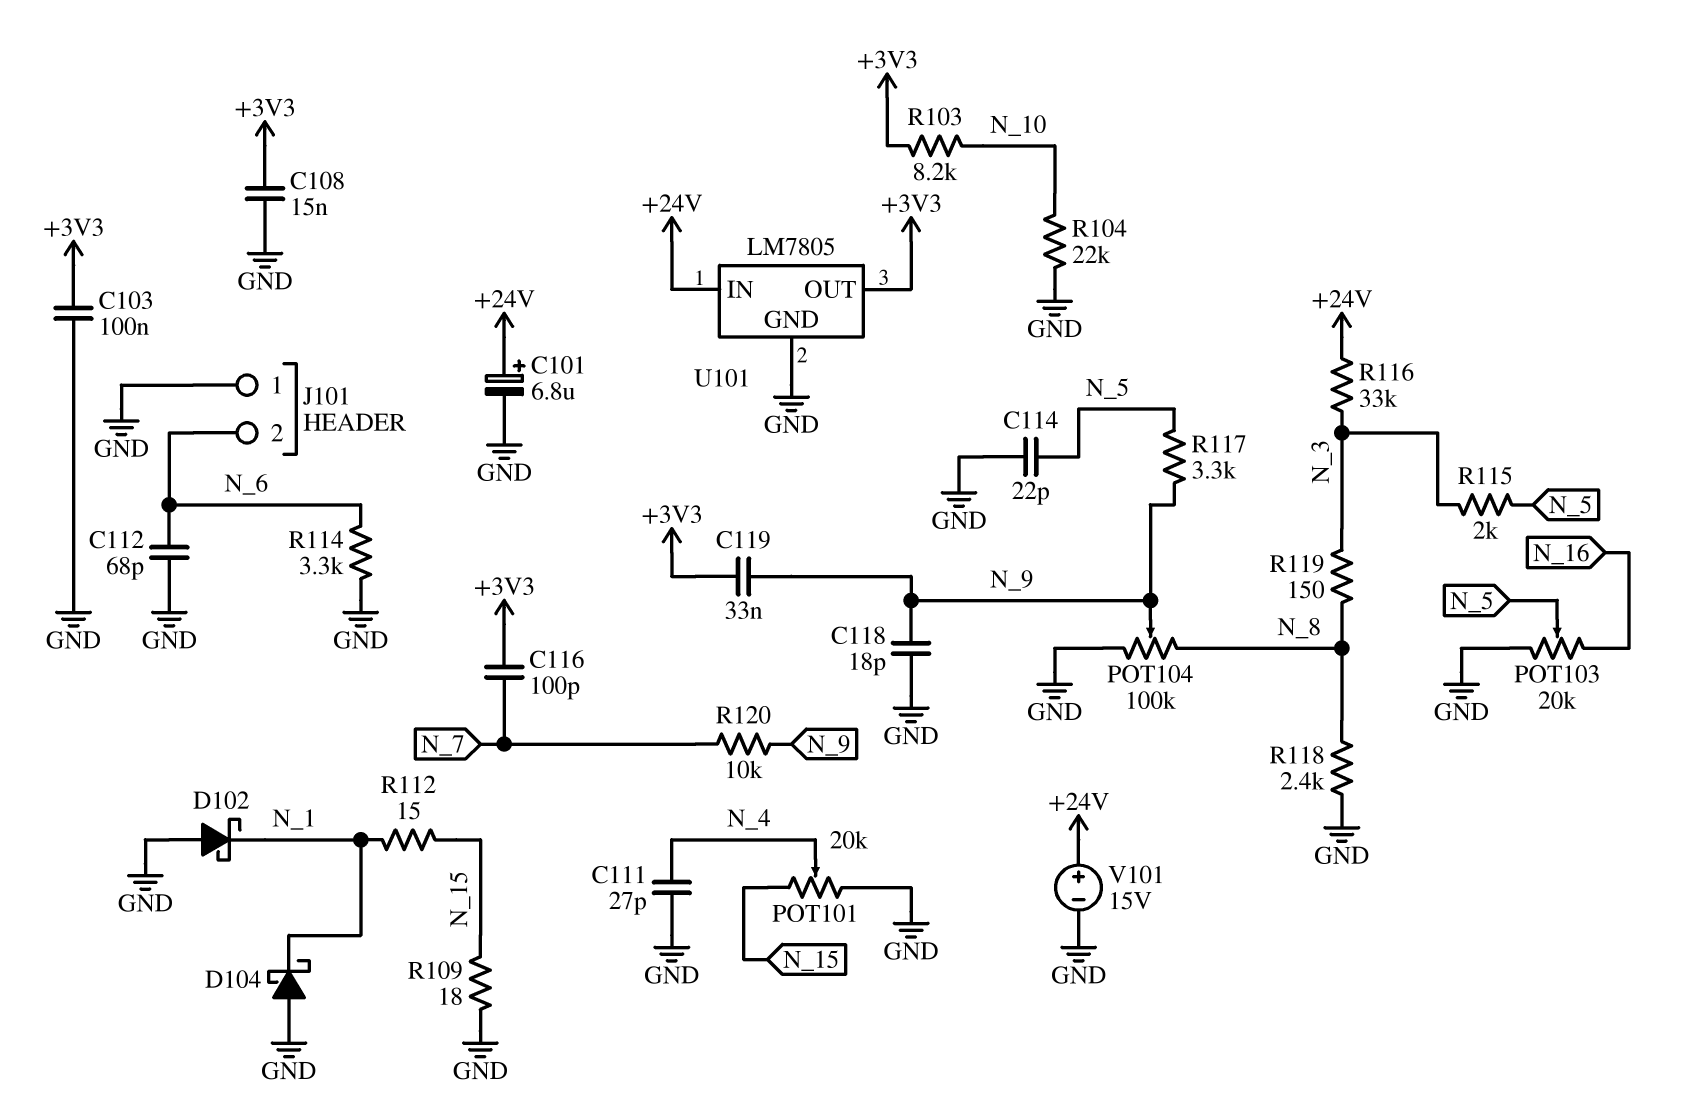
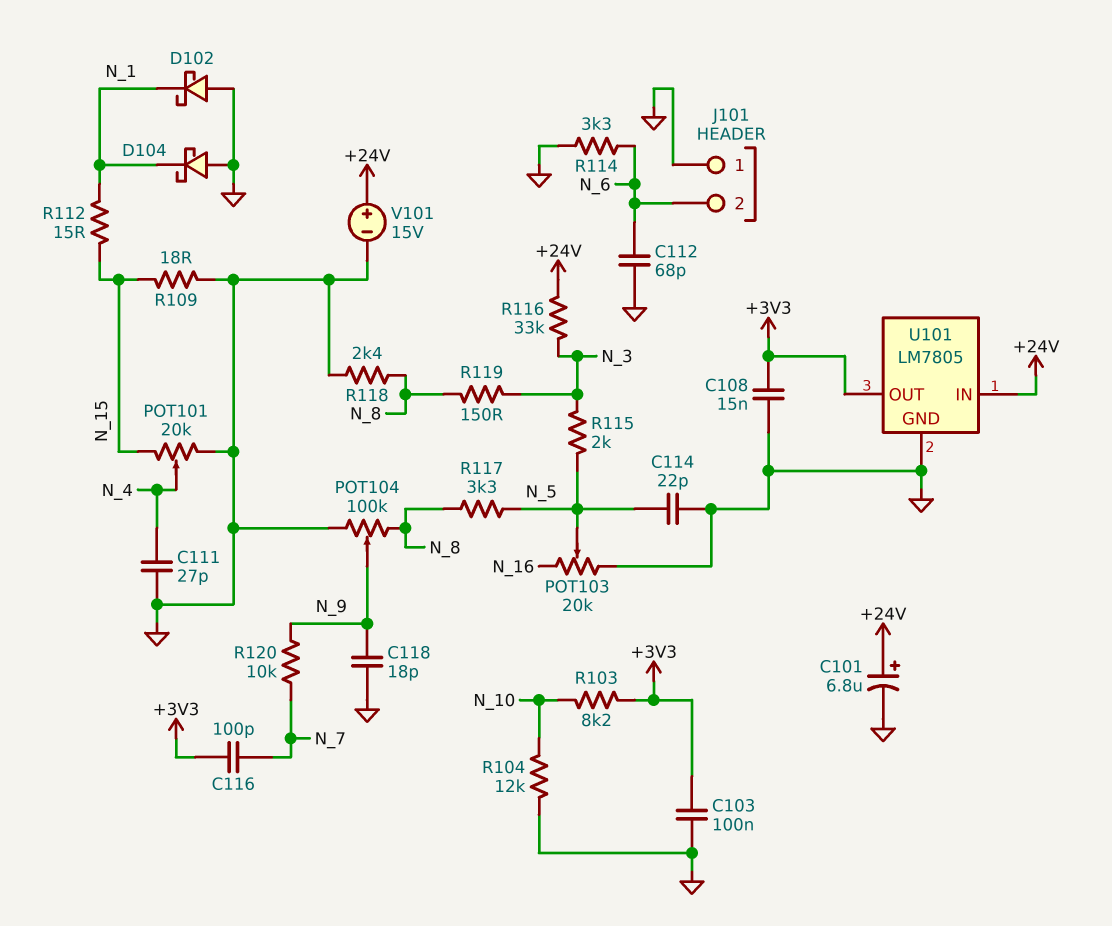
C119: 33nF (+3V3, N_9) -> none
R104: 22k (GND, N_10) -> 12k (GND, N_10)
R117: 3.3k (N_5, N_9) -> 3.3k (N_5, N_8)

